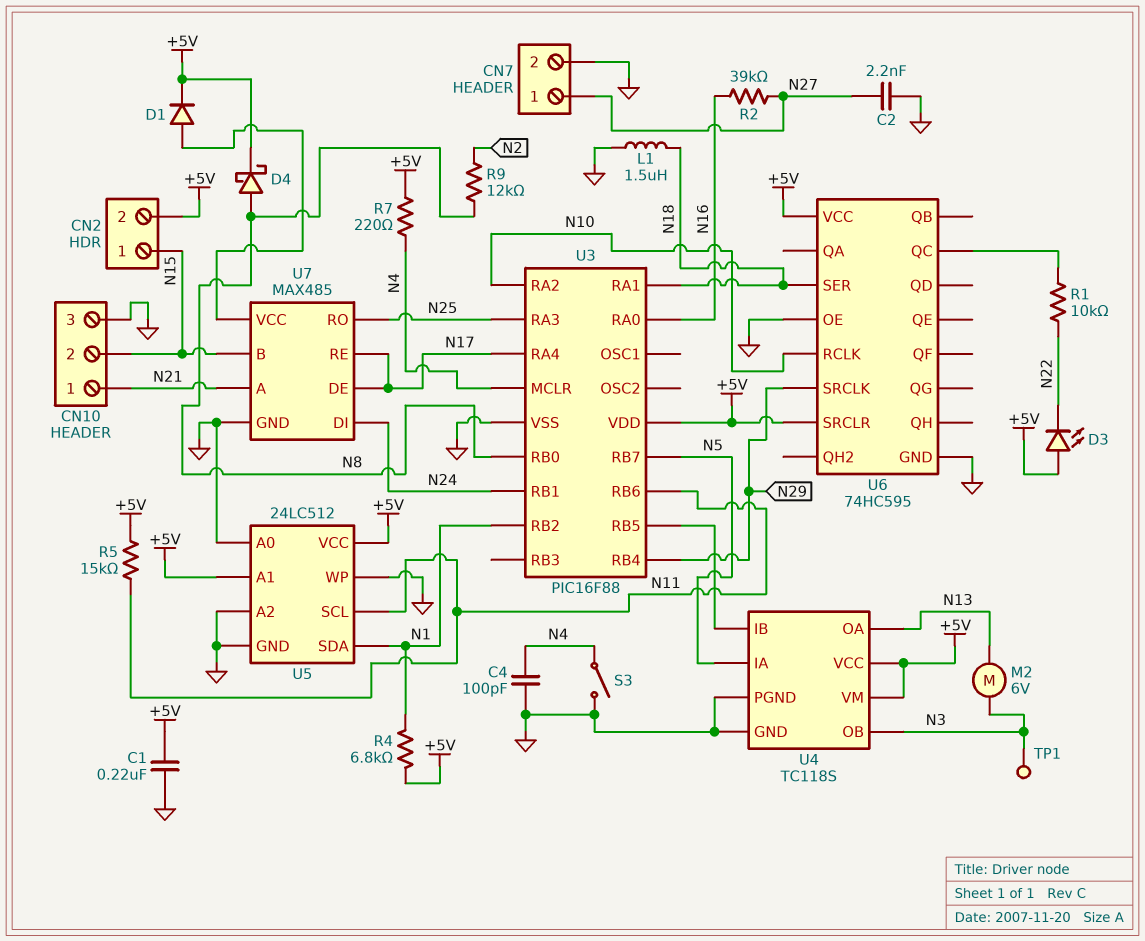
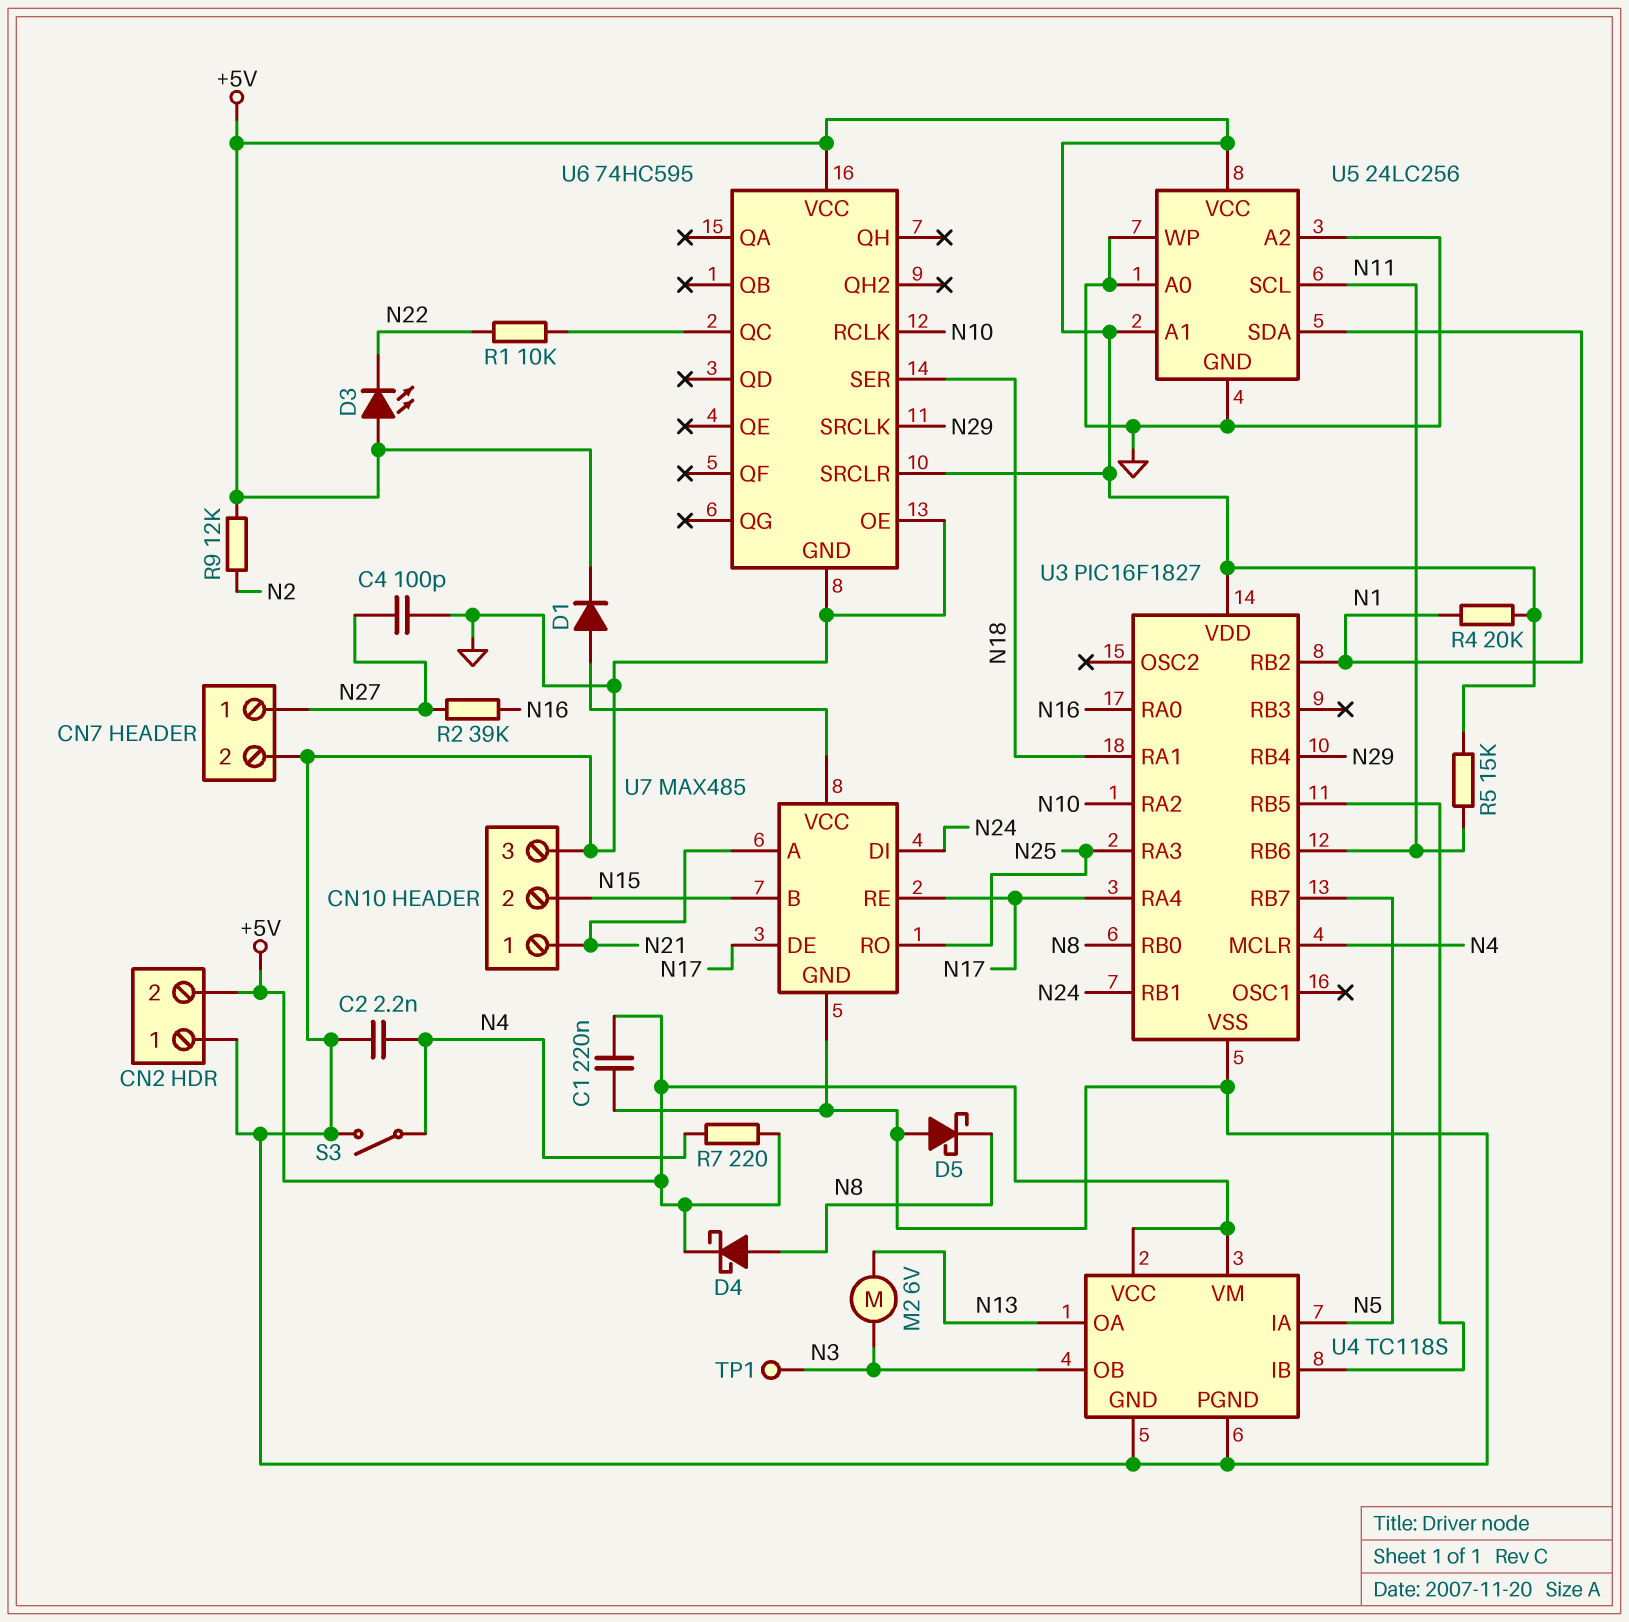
C2: 2.2nF (GND, N27) -> 2.2nF (GND, N4)
C4: 100pF (GND, N4) -> 100pF (GND, N27)
CN2 pin 1: N15 -> GND
D5: none -> schottky (A GND, K N8)
L1: 1.5uH (GND, N18) -> none
R4: 6.8k (+5V, N1) -> 20k (+5V, N1)
R9: 12k (N2, N8) -> 12k (+5V, N2)
U3: PIC16F88 -> PIC16F1827
U5: 24LC512 -> 24LC256

